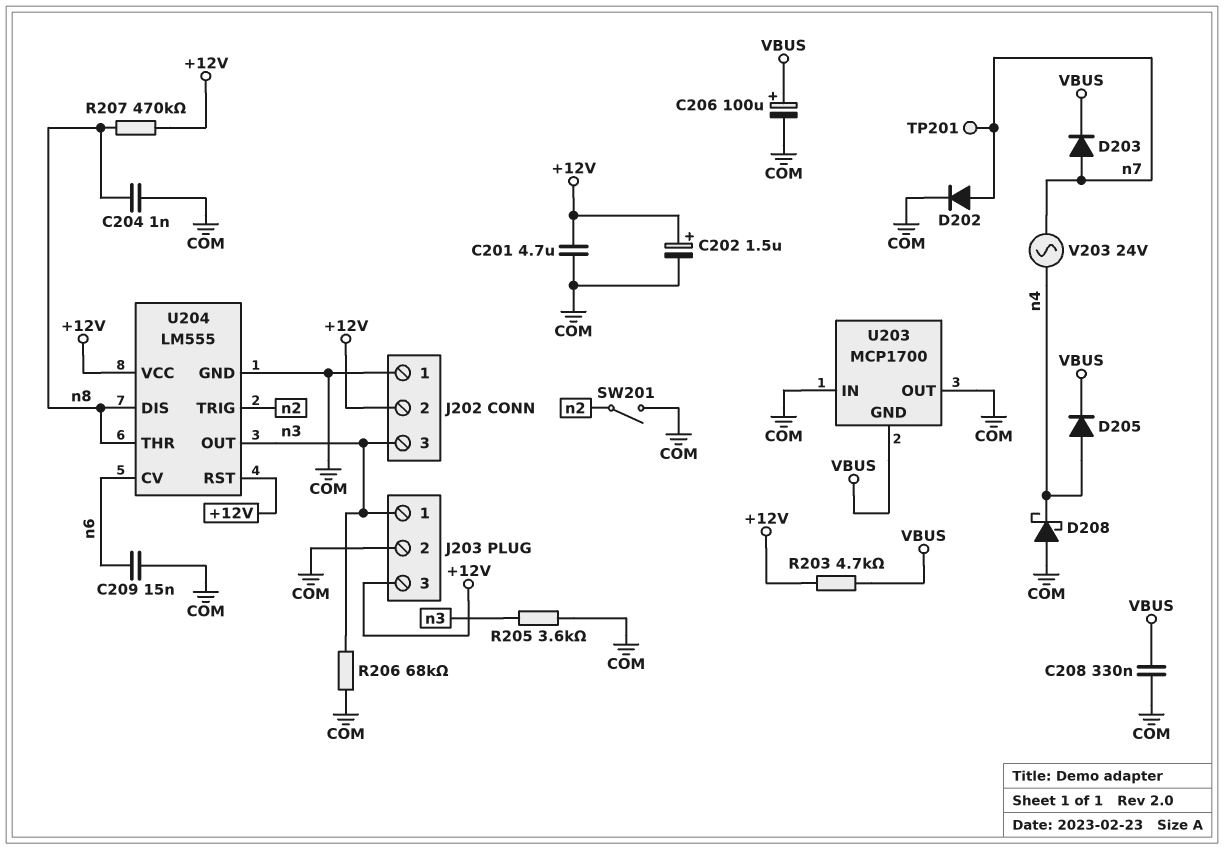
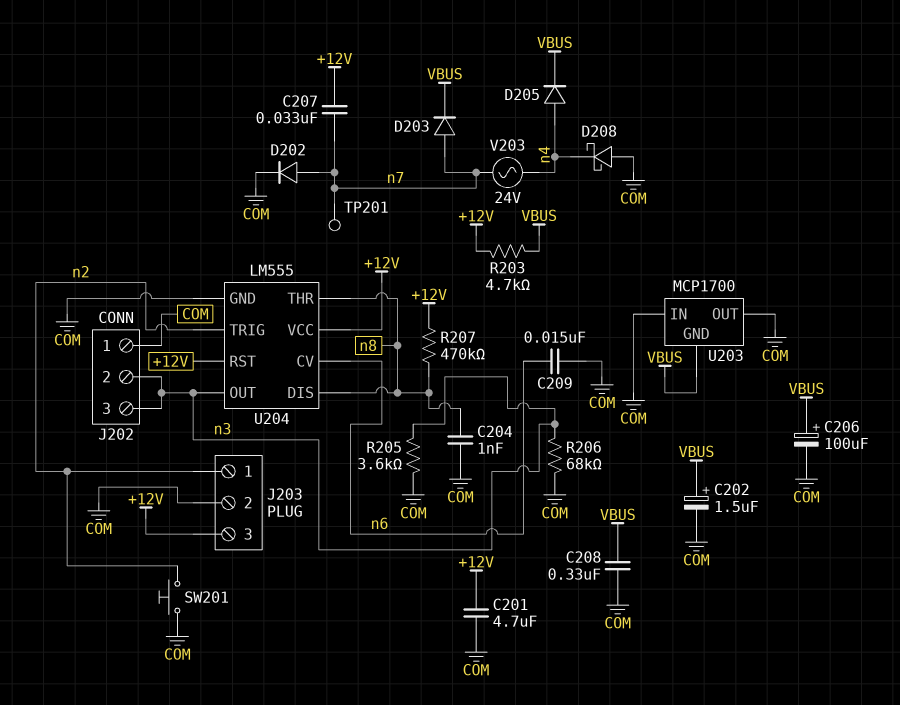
C202: 1.5uF (plus +12V, minus COM) -> 1.5uF (plus VBUS, minus COM)
C207: none -> 33nF (+12V, n7)
J202 pin 2: +12V -> n3
J203 pin 1: n3 -> n2
SW201: switch (COM, n2) -> button (COM, n2)

